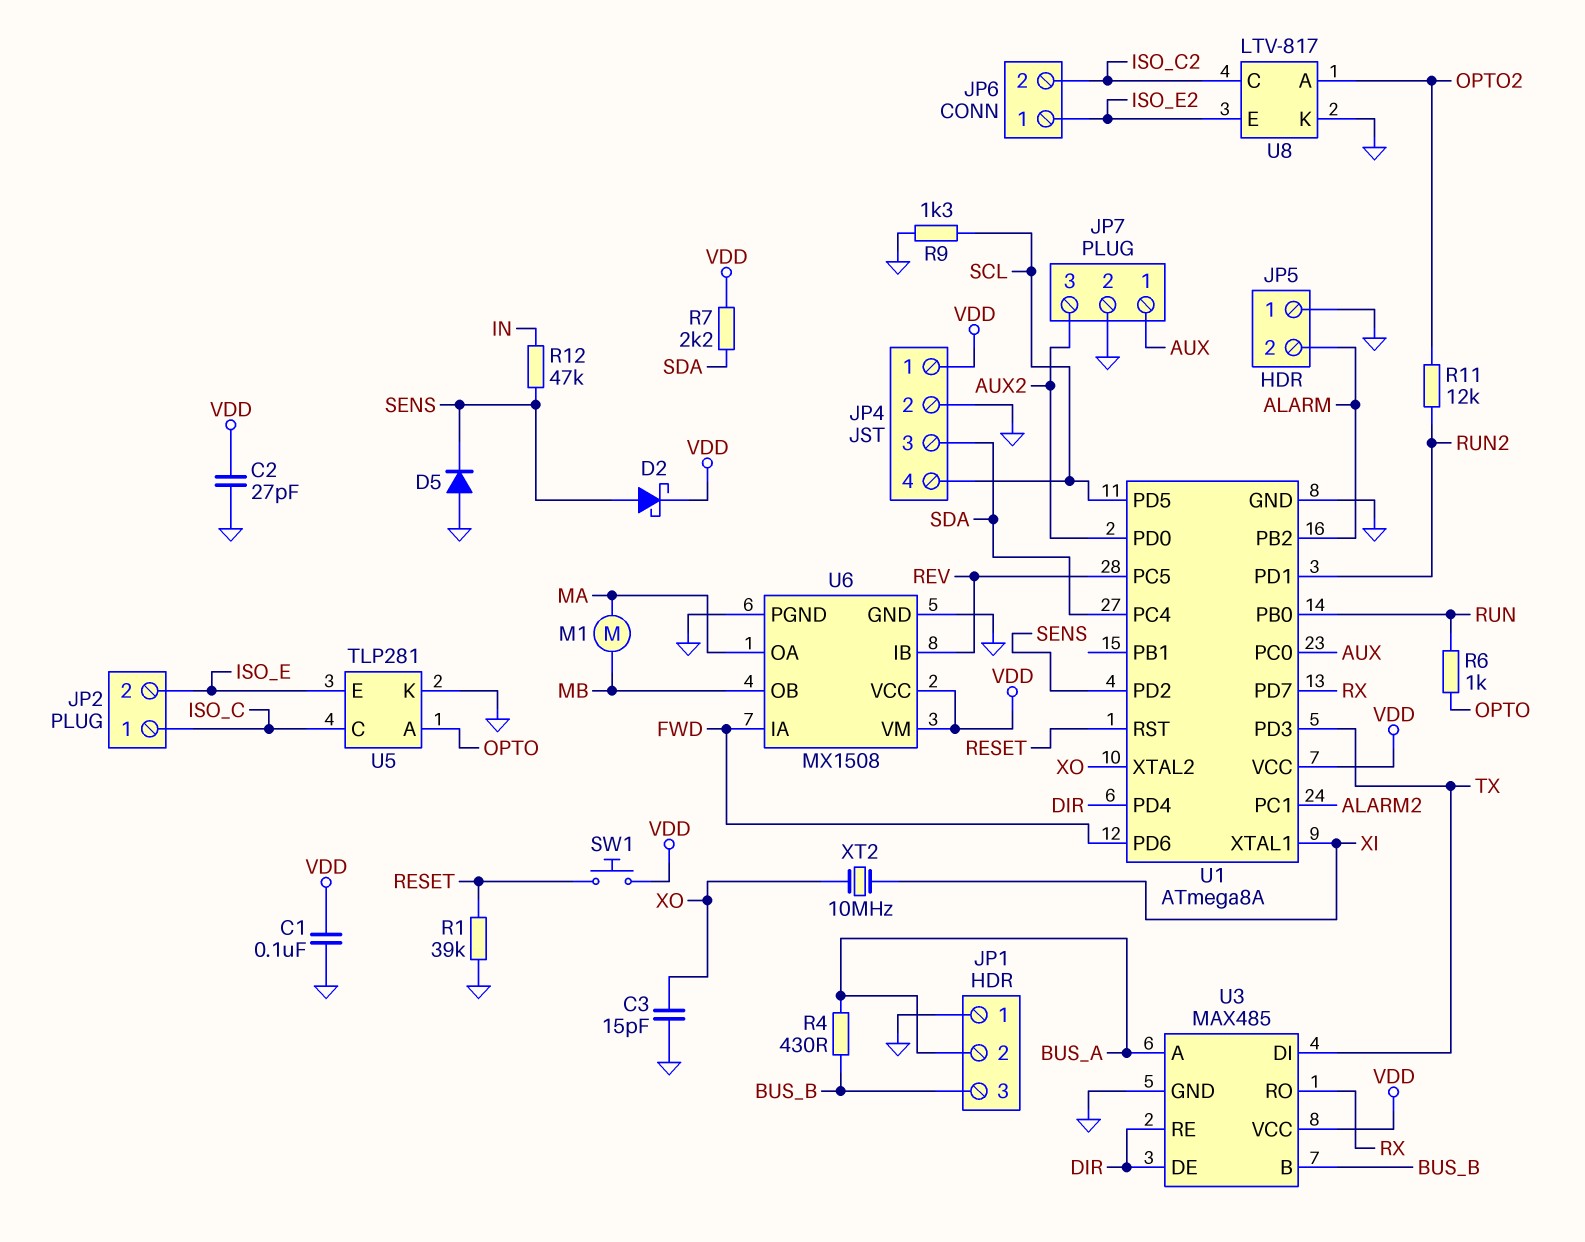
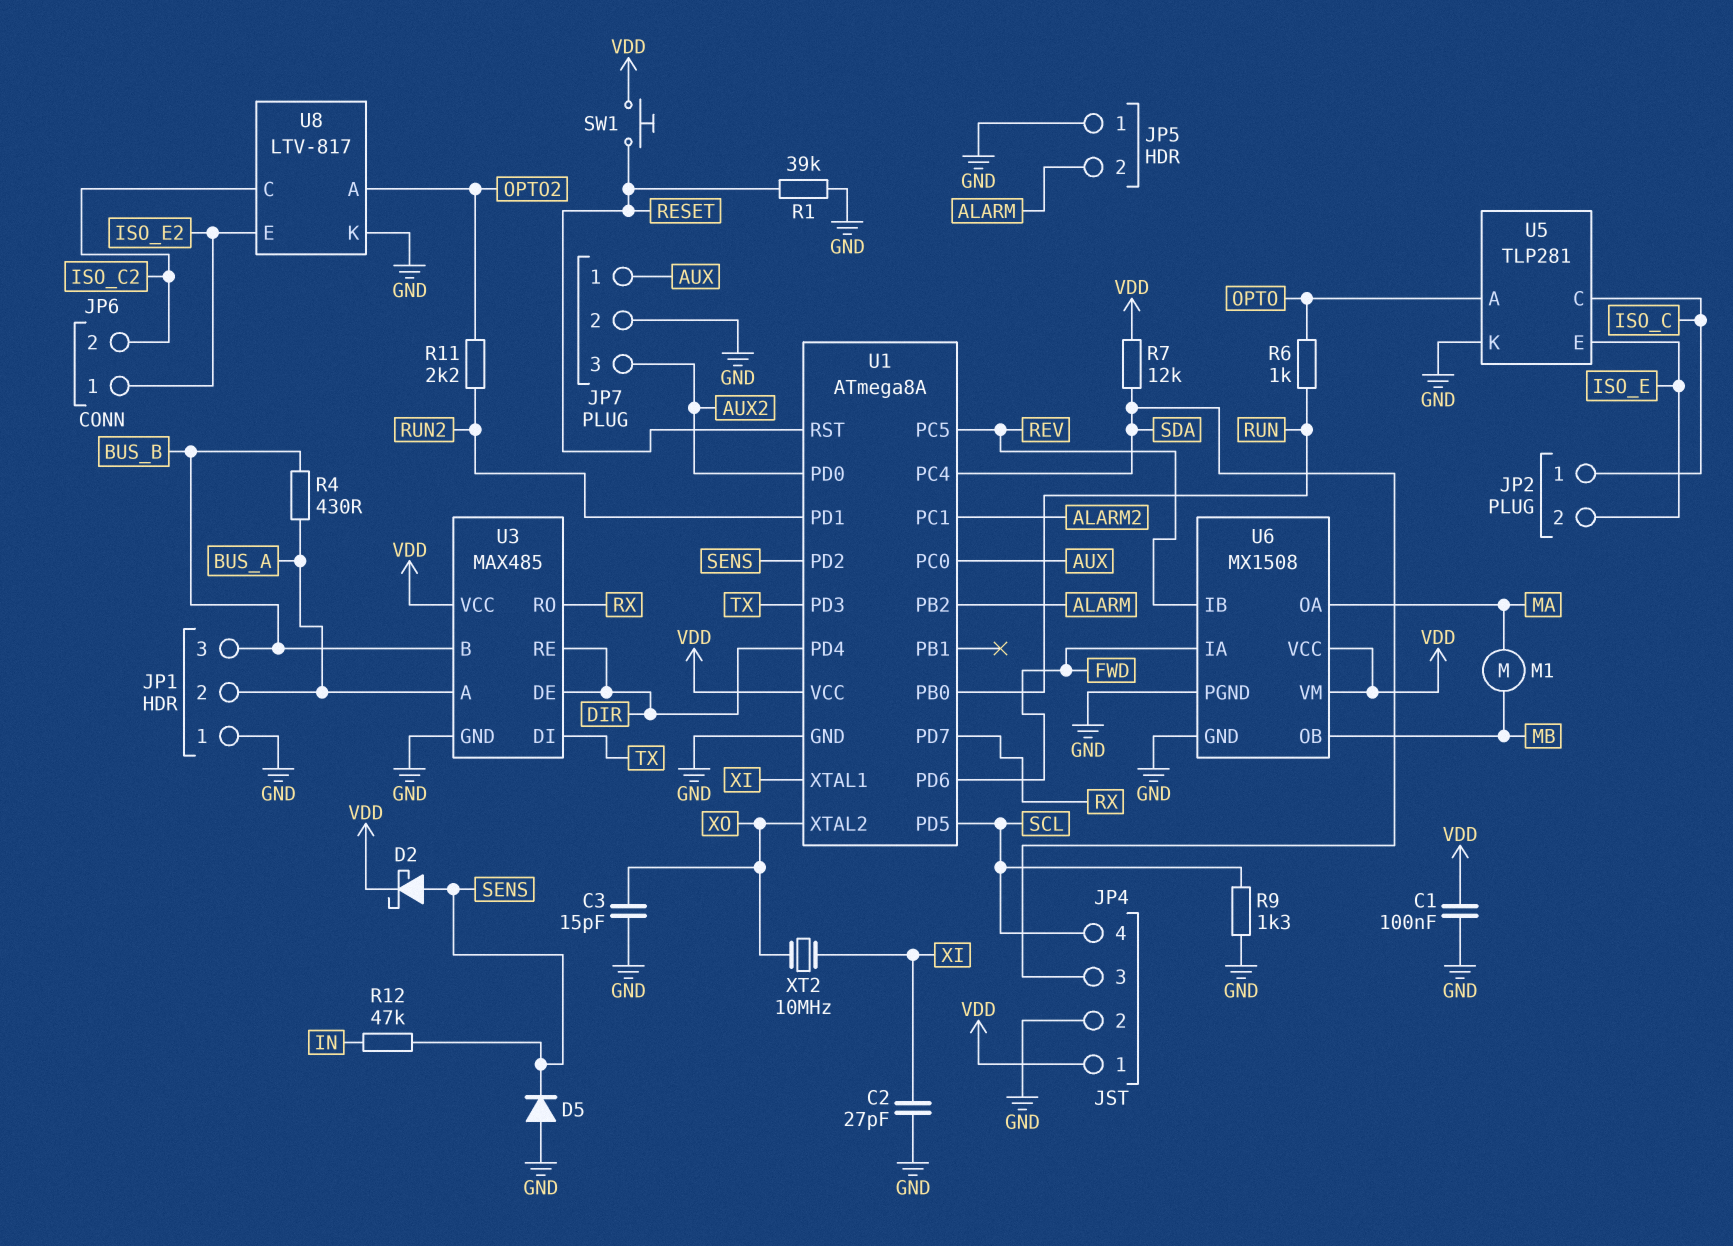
C2: 27pF (GND, VDD) -> 27pF (GND, XI)
R7: 2.2k (SDA, VDD) -> 12k (SDA, VDD)
R11: 12k (OPTO2, RUN2) -> 2.2k (OPTO2, RUN2)

